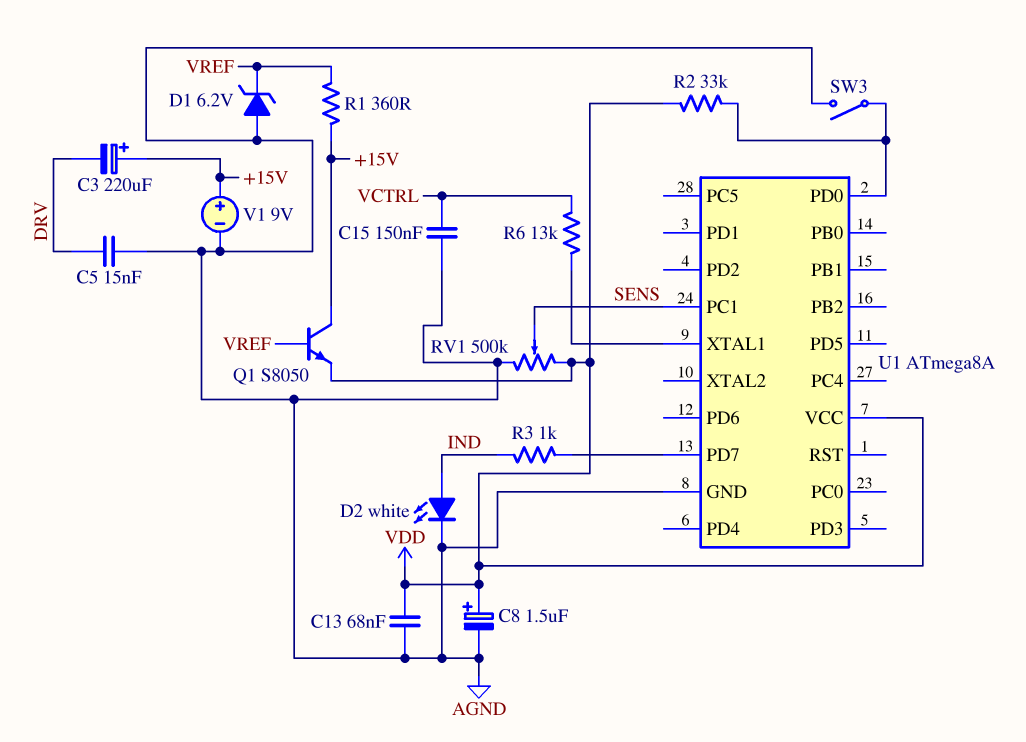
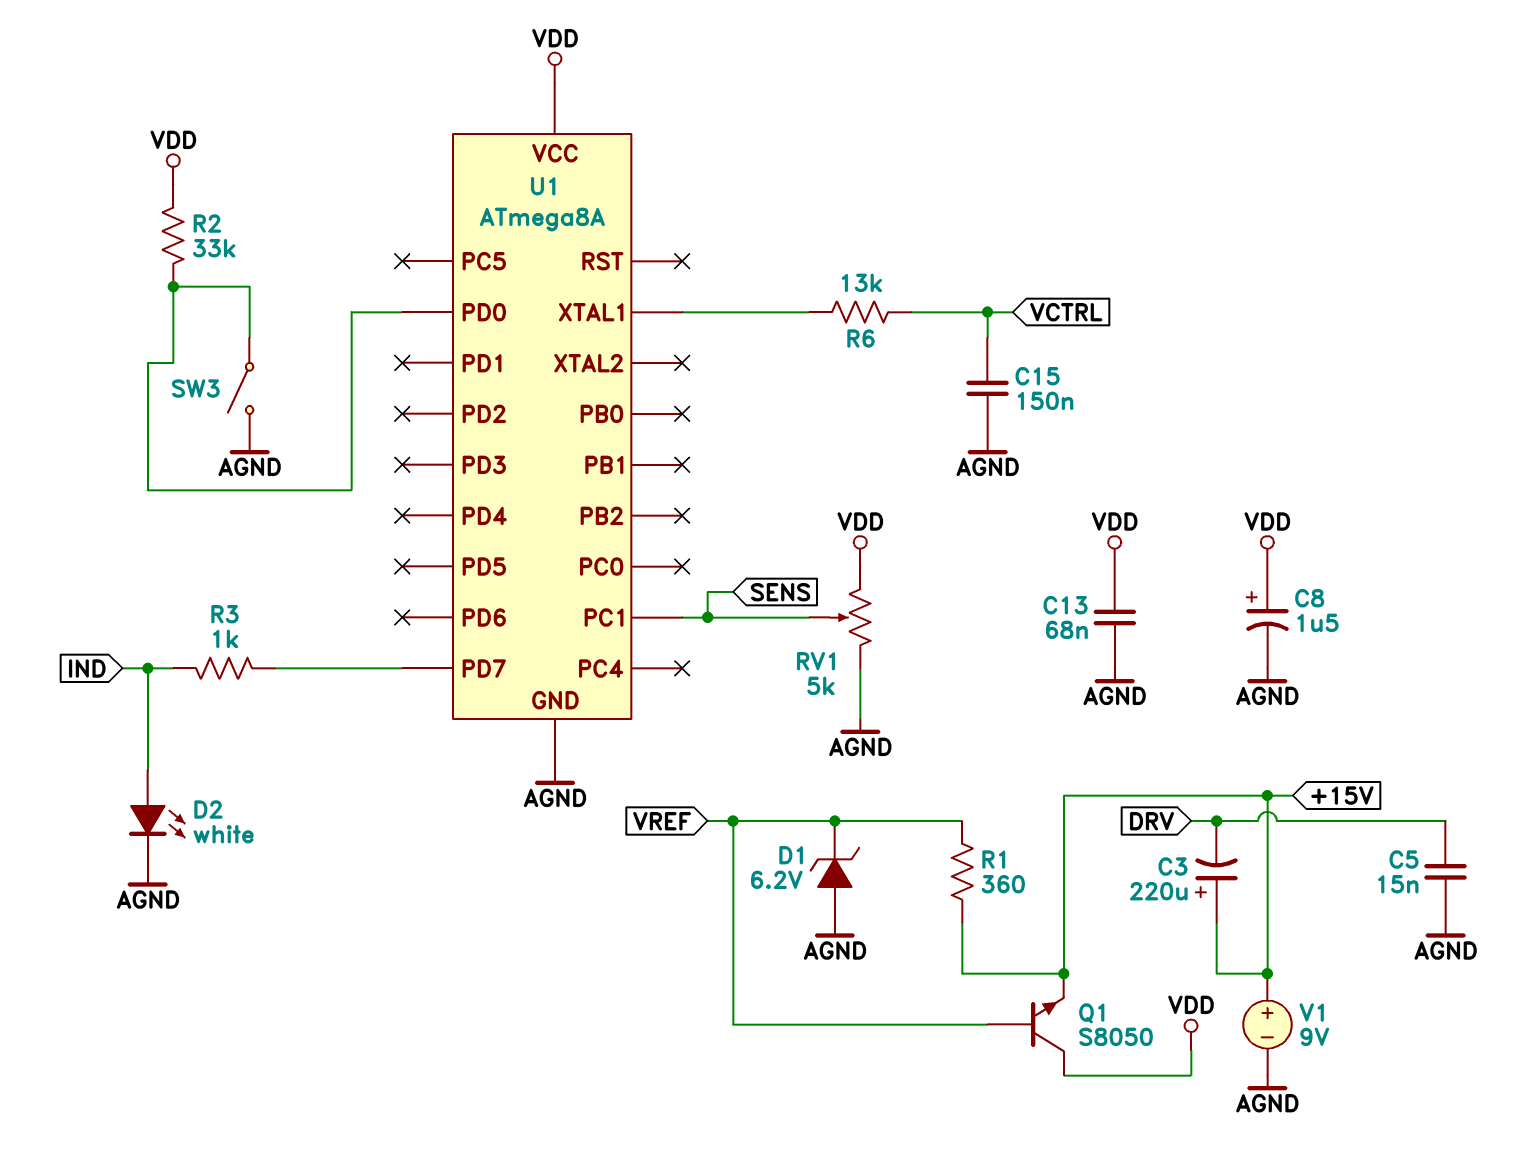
Q1: NPN S8050 (B VREF, C +15V, E VDD) -> NPN S8050 (B VREF, C VDD, E +15V)
RV1: 500k (AGND, VDD, wiper SENS) -> 5k (AGND, VDD, wiper SENS)

